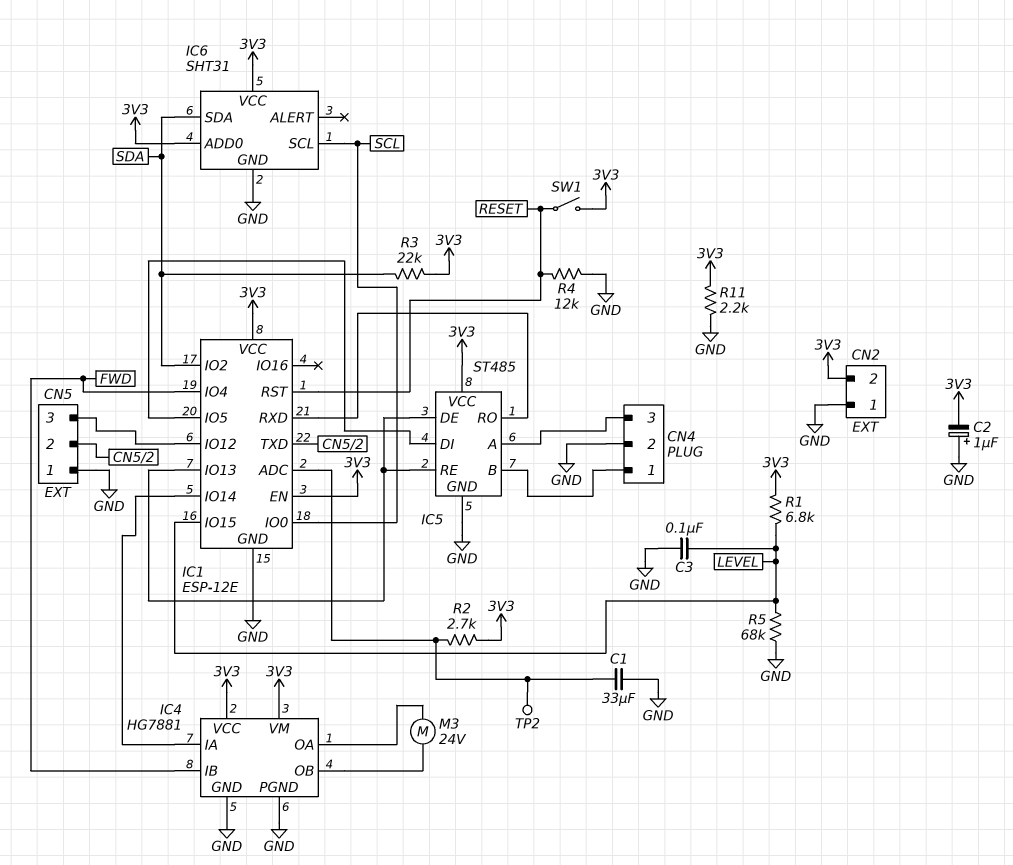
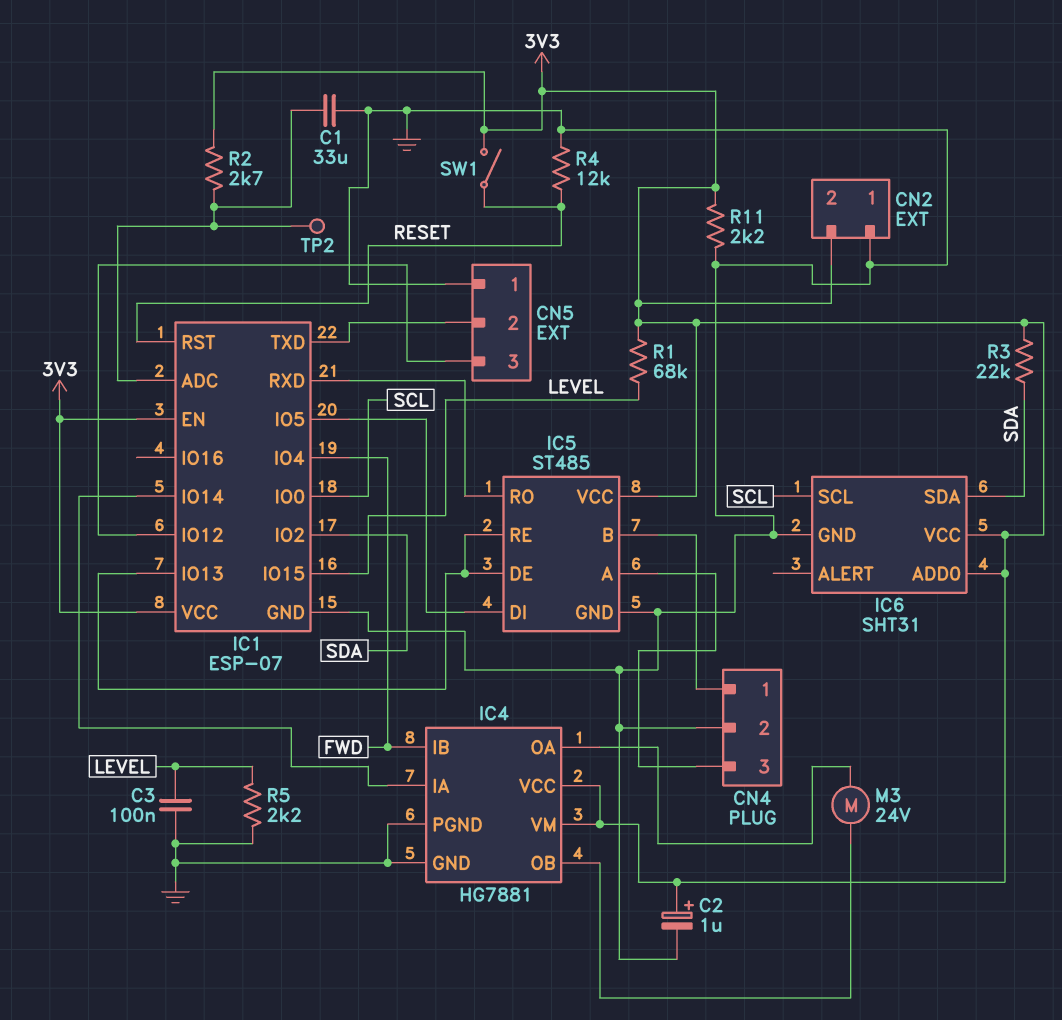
C2: 1uF (plus GND, minus 3V3) -> 1uF (plus 3V3, minus GND)
IC1: ESP-12E -> ESP-07
R1: 6.8k (3V3, LEVEL) -> 68k (3V3, LEVEL)
R5: 68k (GND, LEVEL) -> 2.2k (GND, LEVEL)

